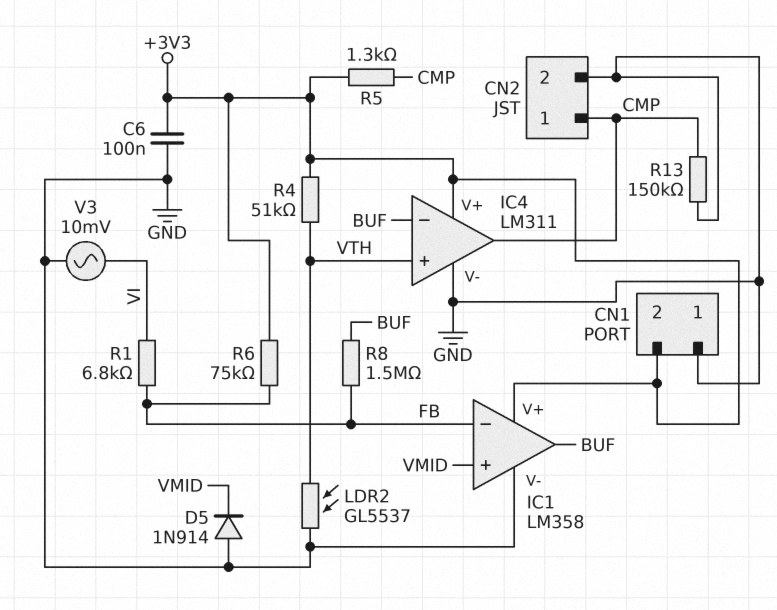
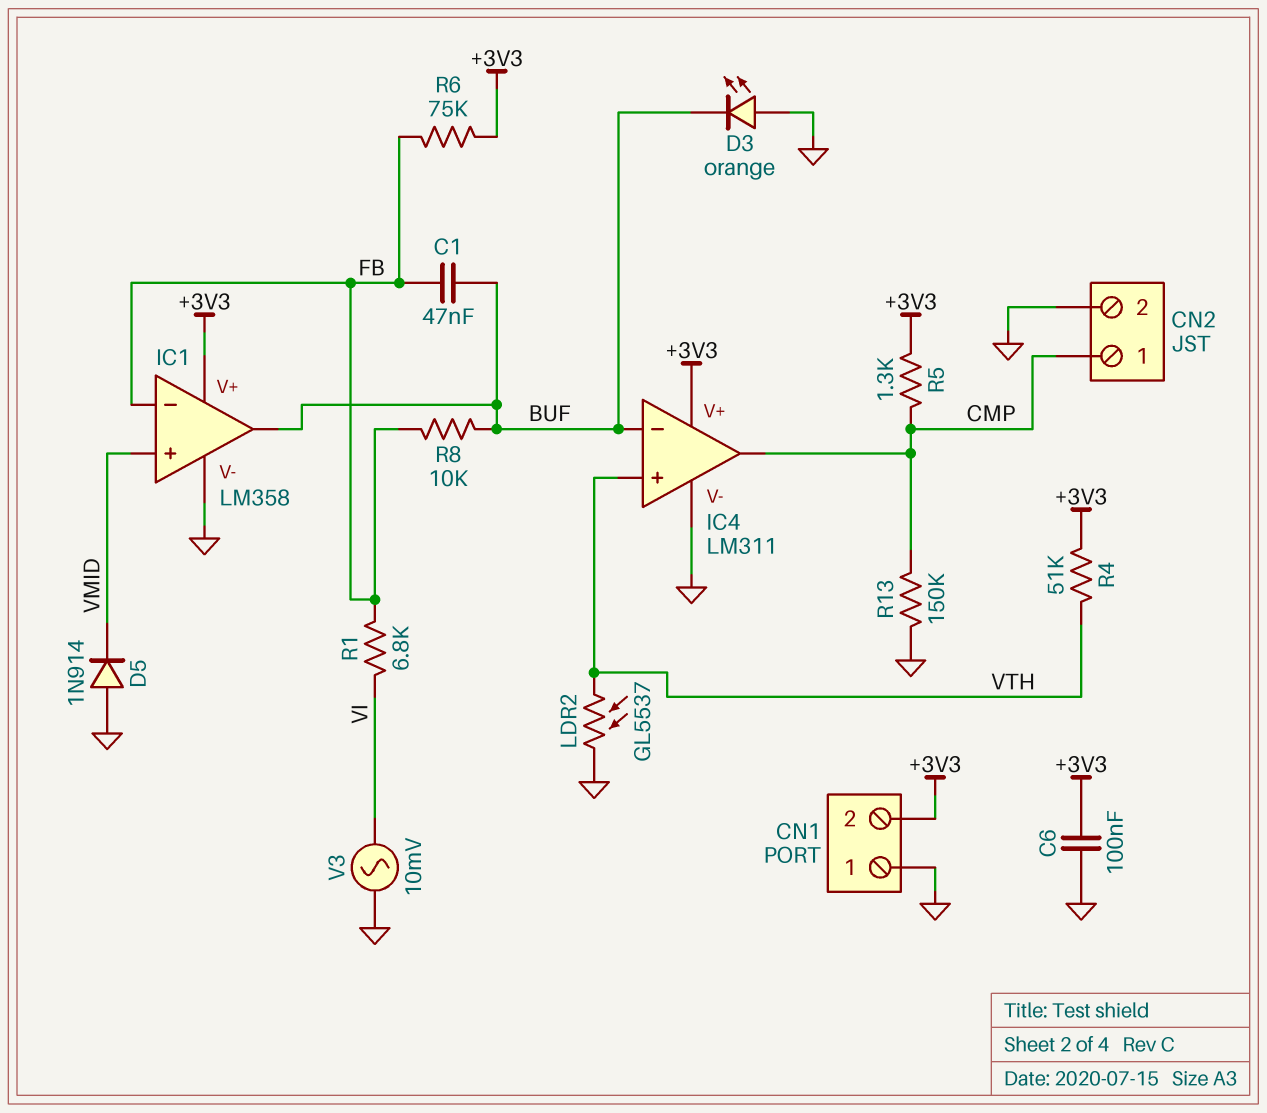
C1: none -> 47nF (BUF, FB)
D3: none -> LED orange (A GND, K BUF)
R8: 1.5M (BUF, FB) -> 10k (BUF, FB)

